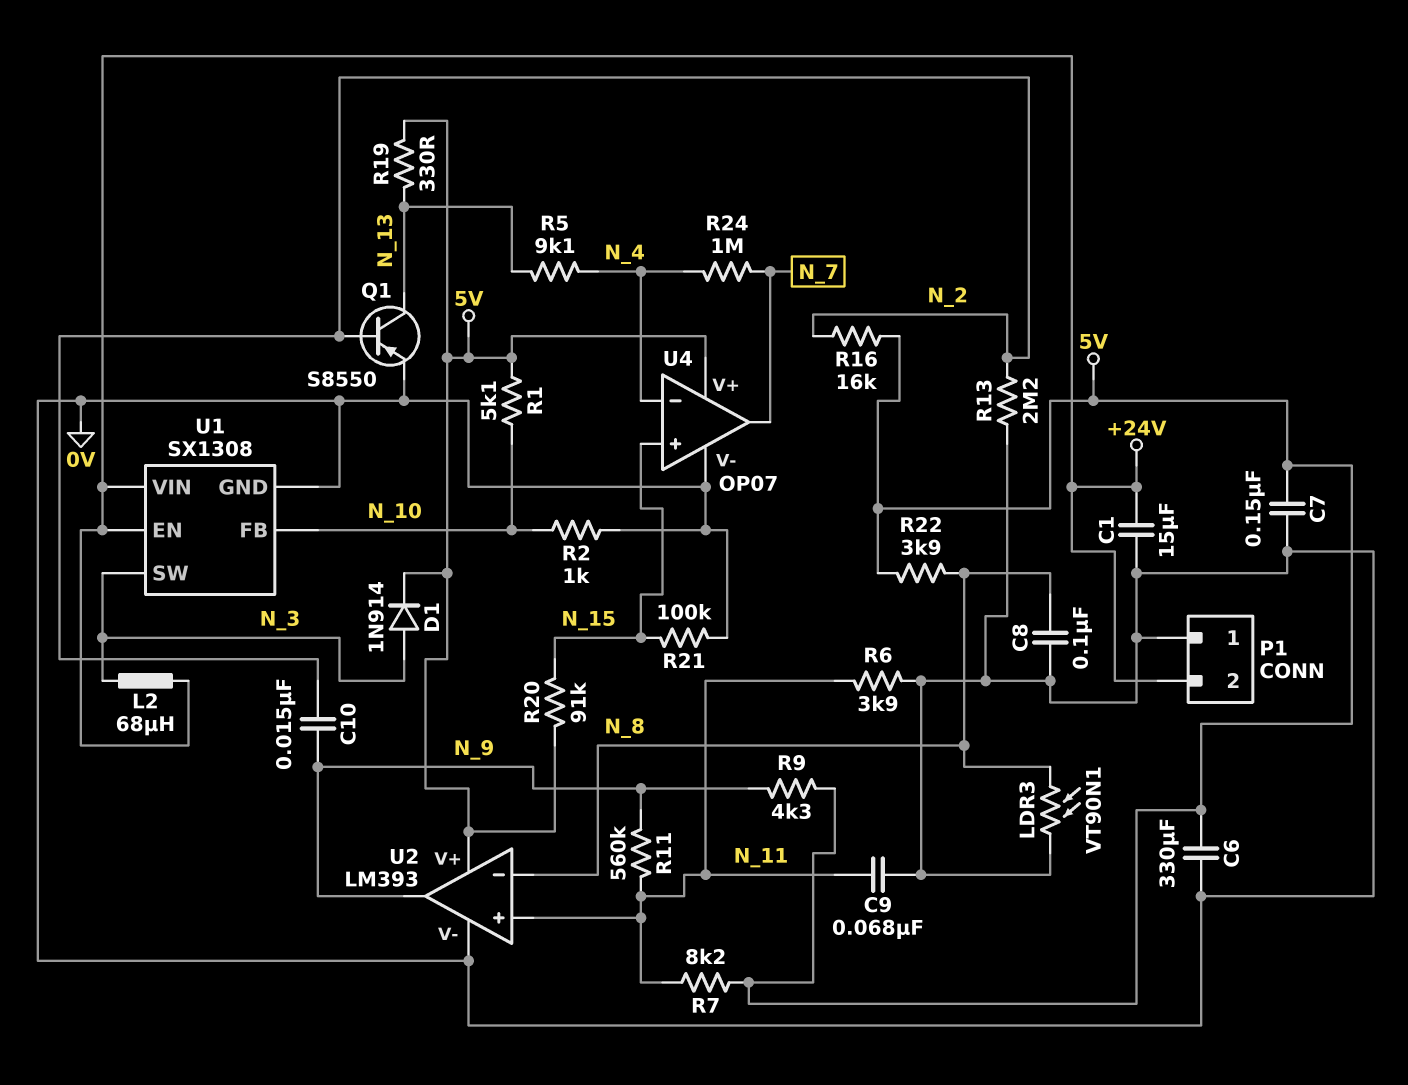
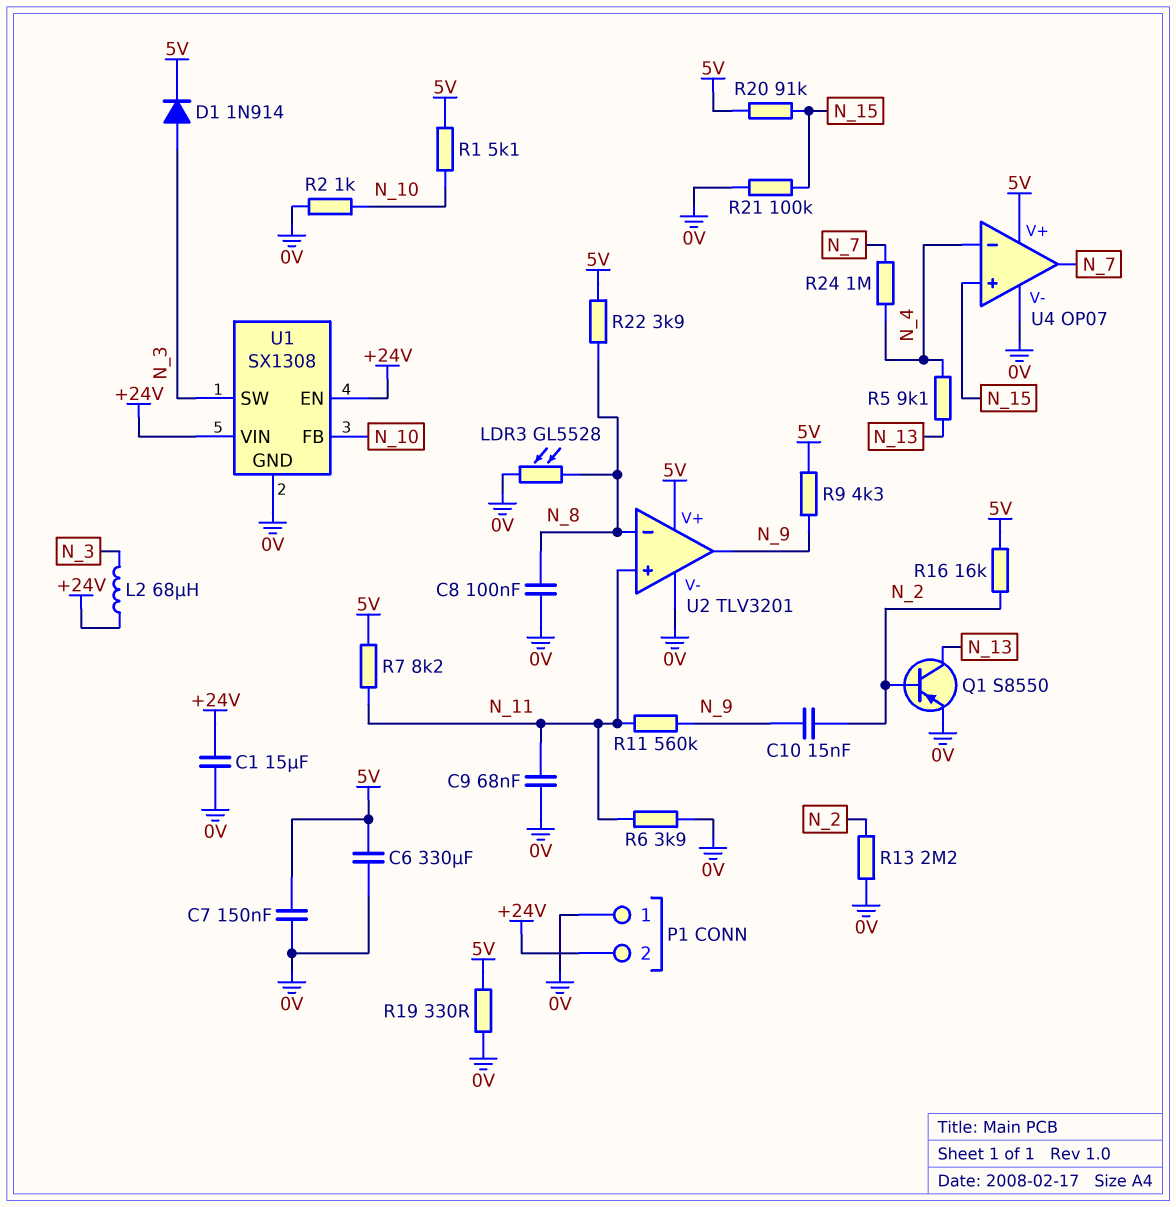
LDR3: VT90N1 (0V, N_8) -> GL5528 (0V, N_8)
R19: 330 (5V, N_13) -> 330 (0V, 5V)
U2: LM393 -> TLV3201

